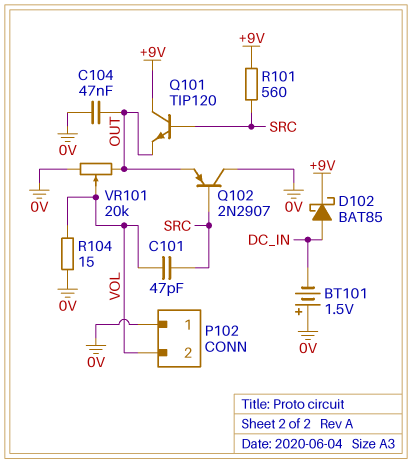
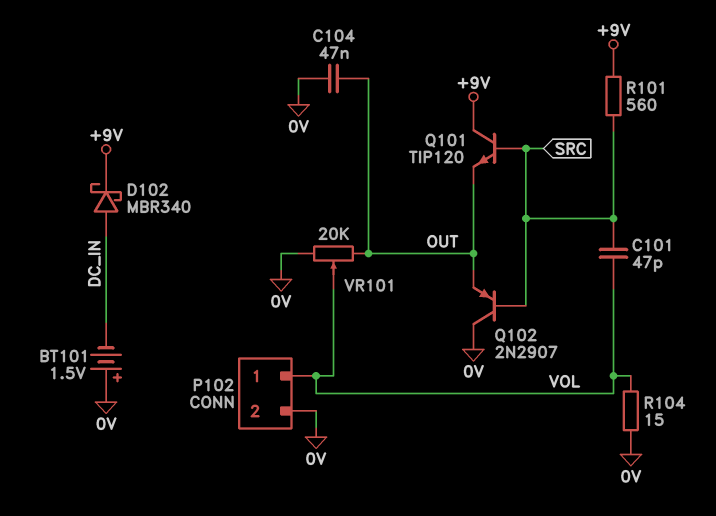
D102: schottky BAT85 (A DC_IN, K +9V) -> schottky MBR340 (A DC_IN, K +9V)
P102 pin 1: 0V -> VOL
P102 pin 2: VOL -> 0V

